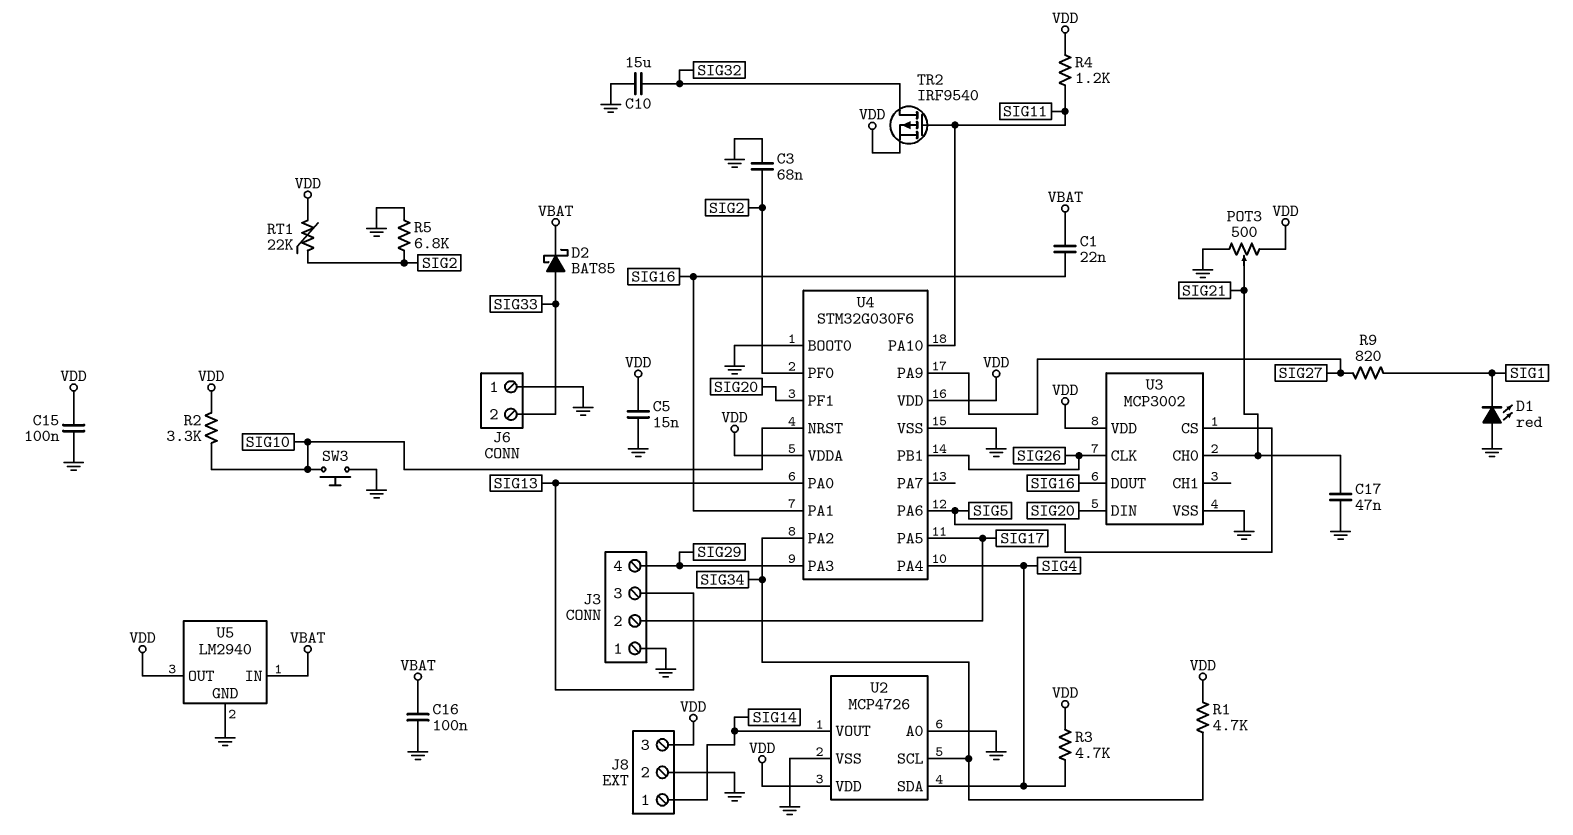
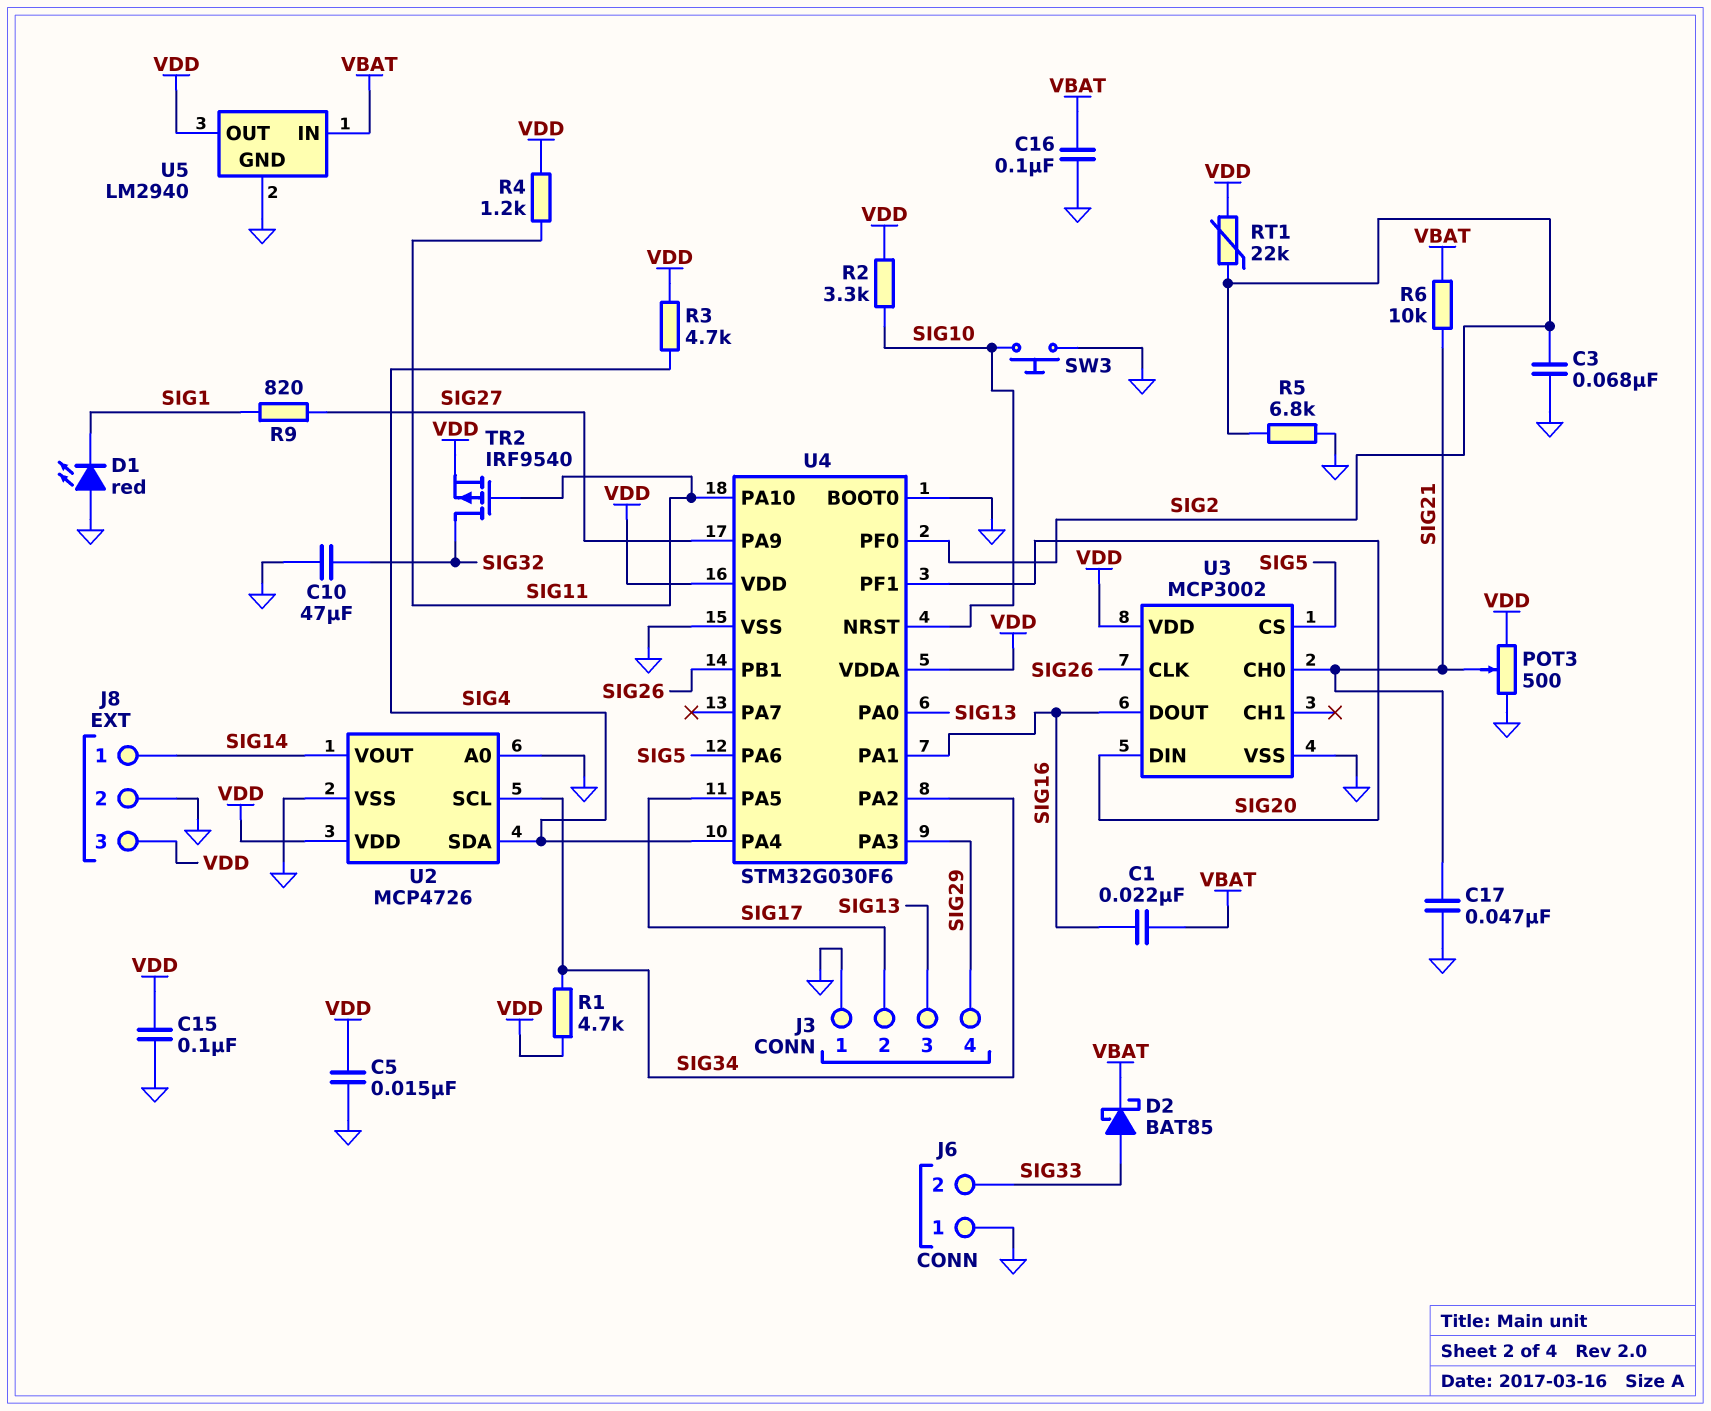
C10: 15uF (GND, SIG32) -> 47uF (GND, SIG32)
R6: none -> 10k (SIG21, VBAT)

